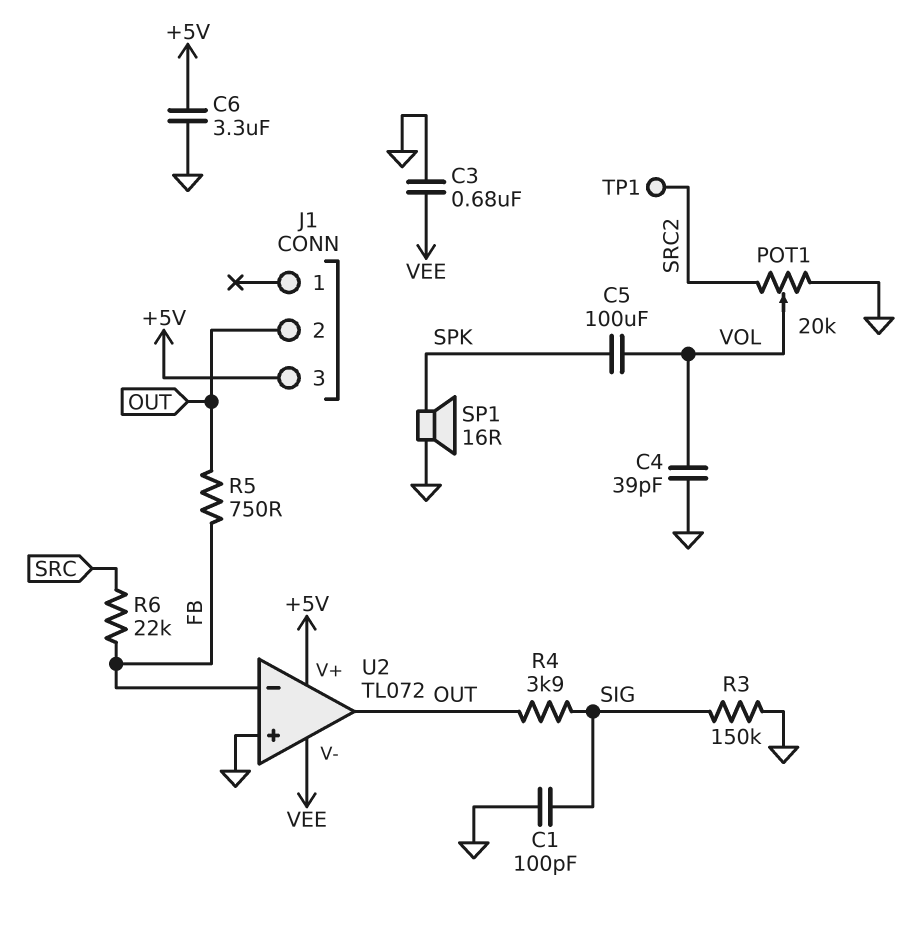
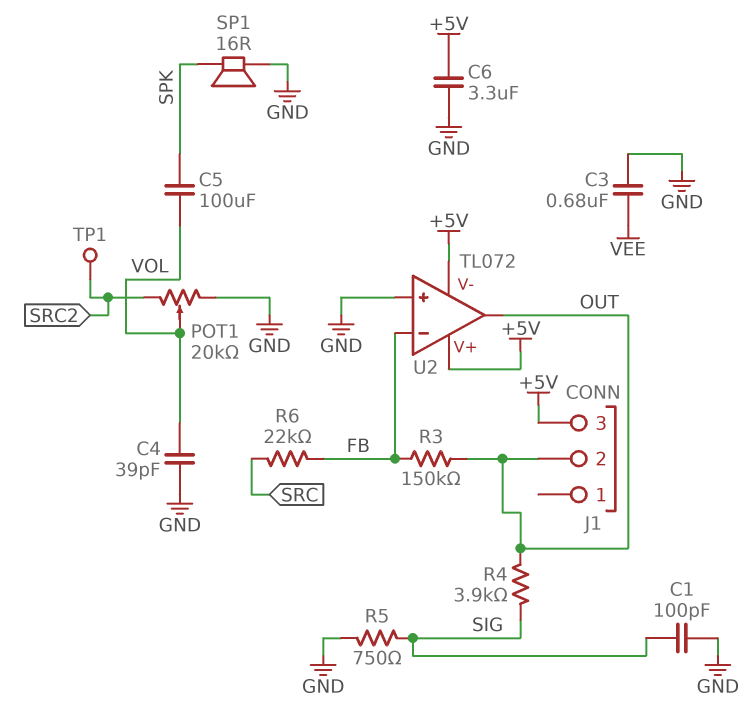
R3: 150k (GND, SIG) -> 150k (FB, OUT)
R5: 750 (FB, OUT) -> 750 (GND, SIG)
U2 pin V-: VEE -> +5V

